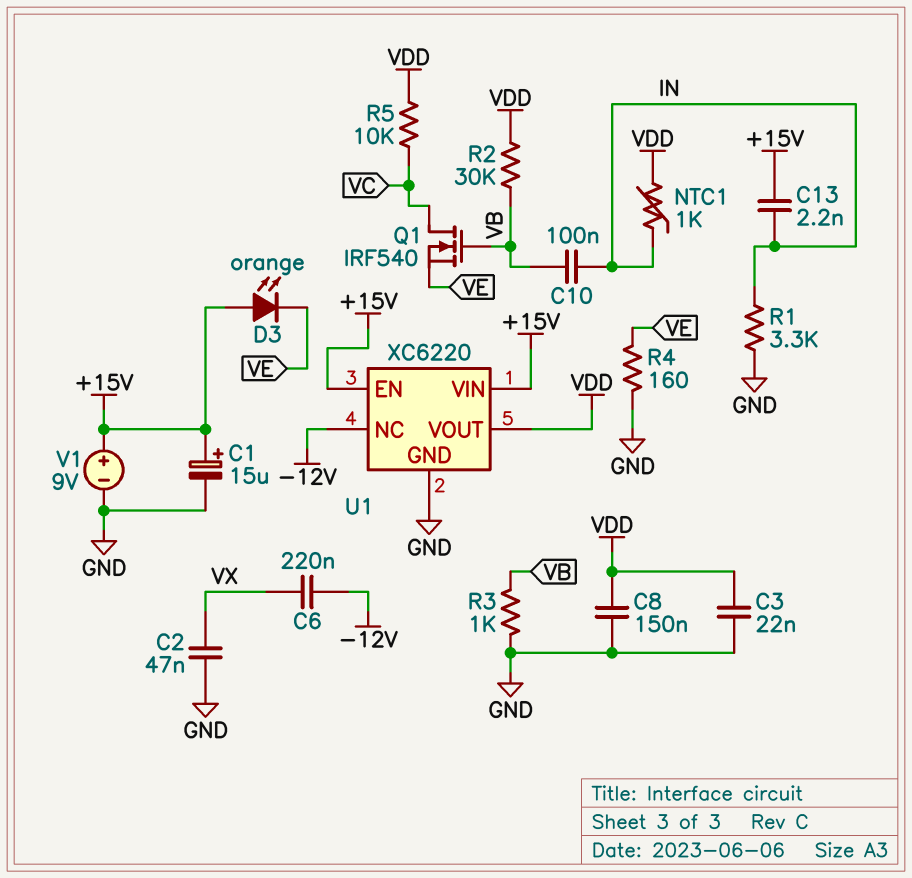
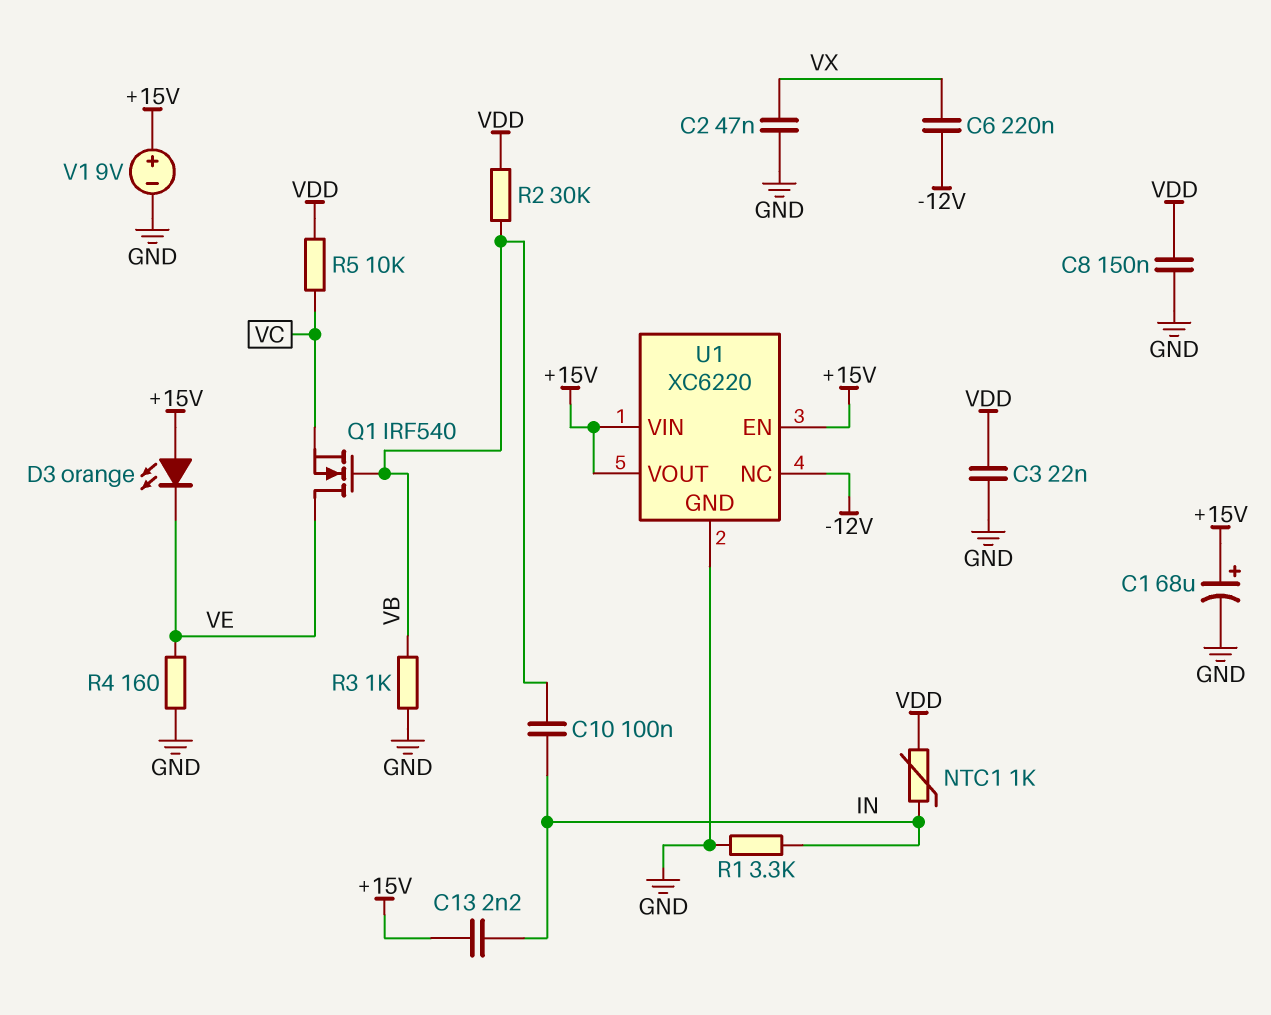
C1: 15uF (plus +15V, minus GND) -> 68uF (plus +15V, minus GND)
Q1: NMOS IRF540 (G VB, D VC, S VE) -> NMOS IRF540 (G VB, D VE, S VC)
U1 pin VOUT: VDD -> +15V

